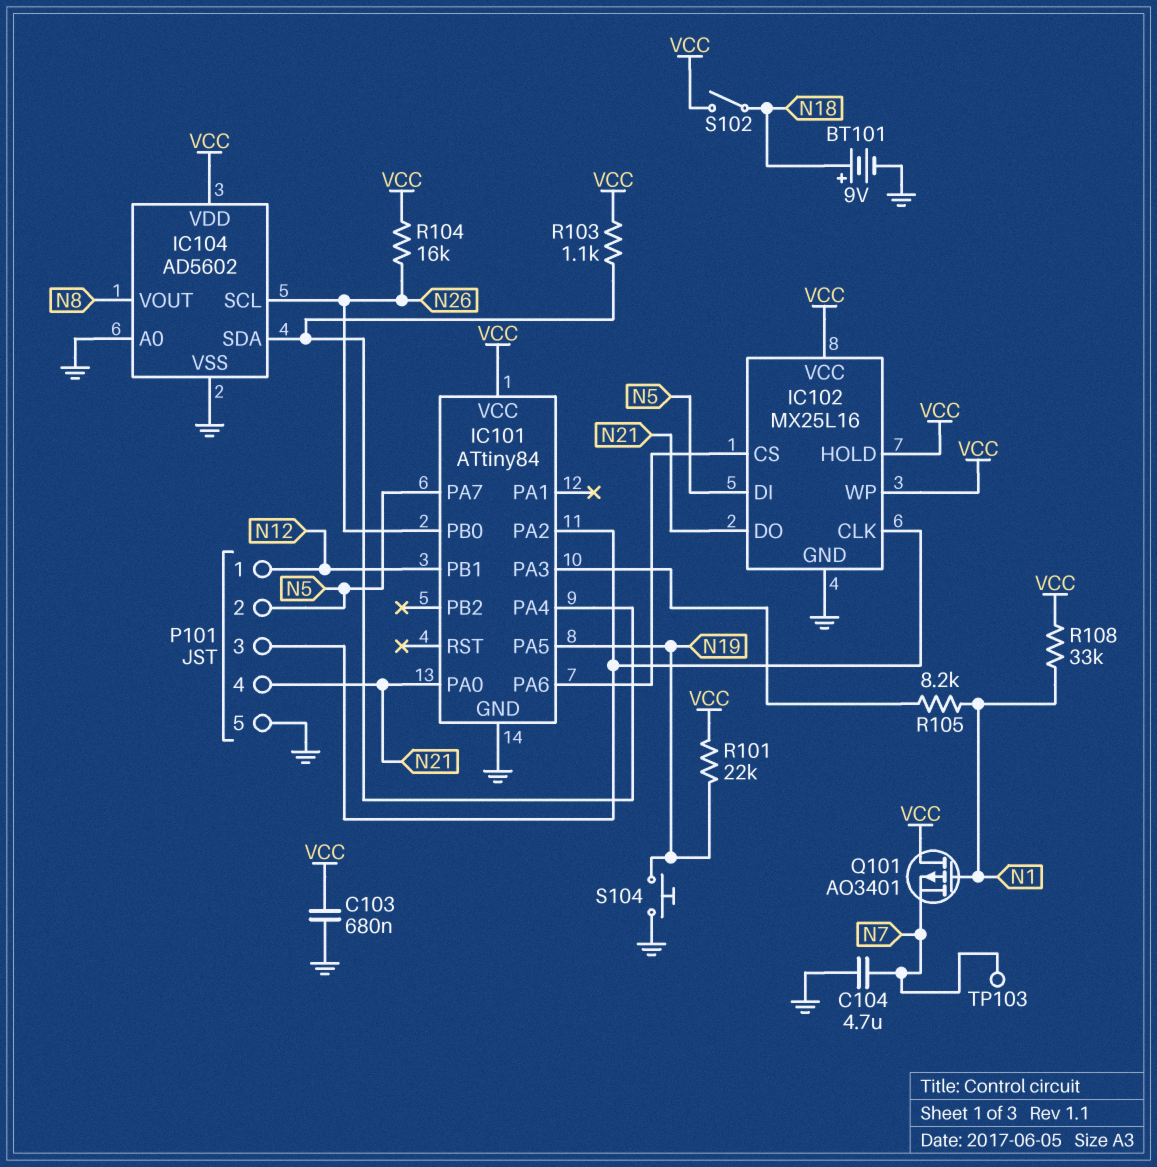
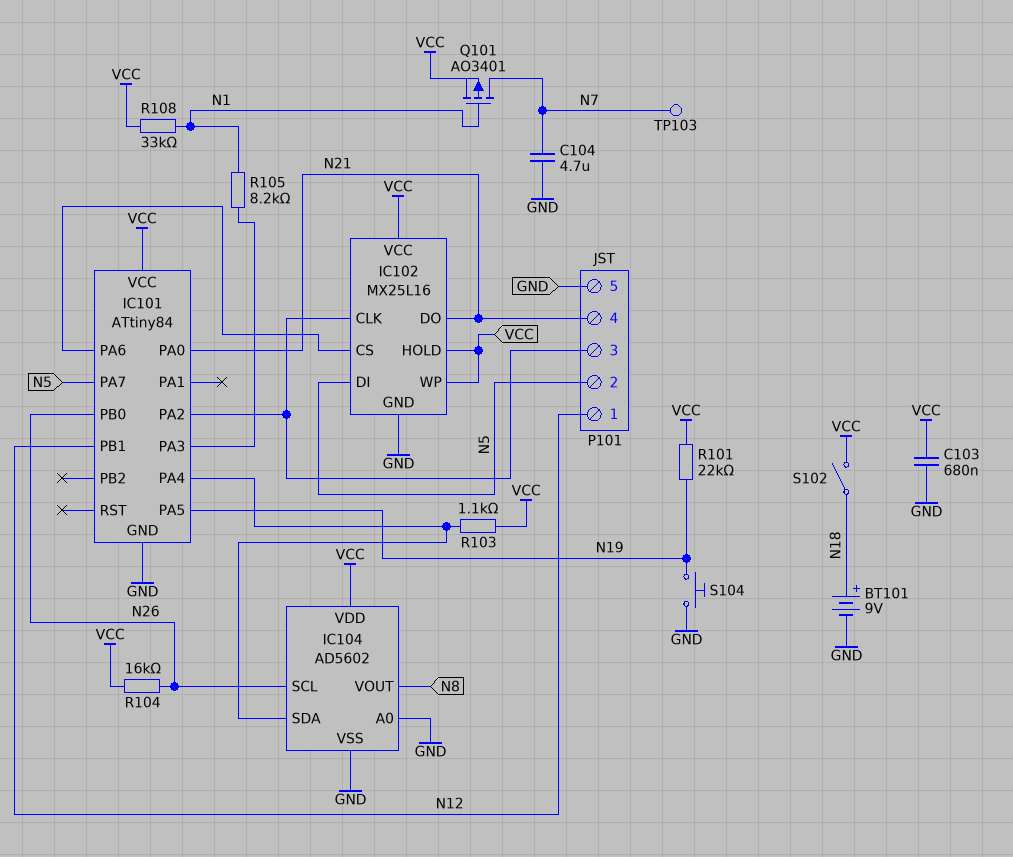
Q101: PMOS AO3401 (G N1, D VCC, S N7) -> PMOS AO3401 (G N1, D N7, S VCC)

